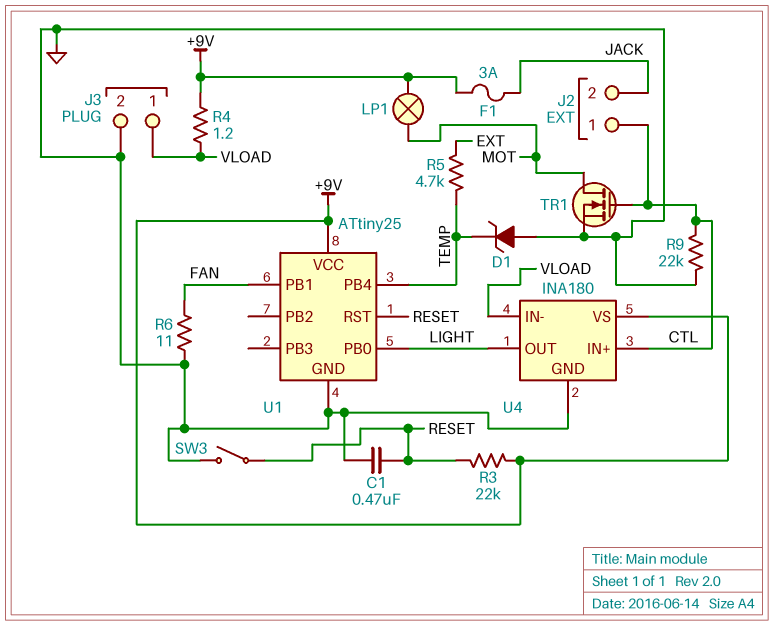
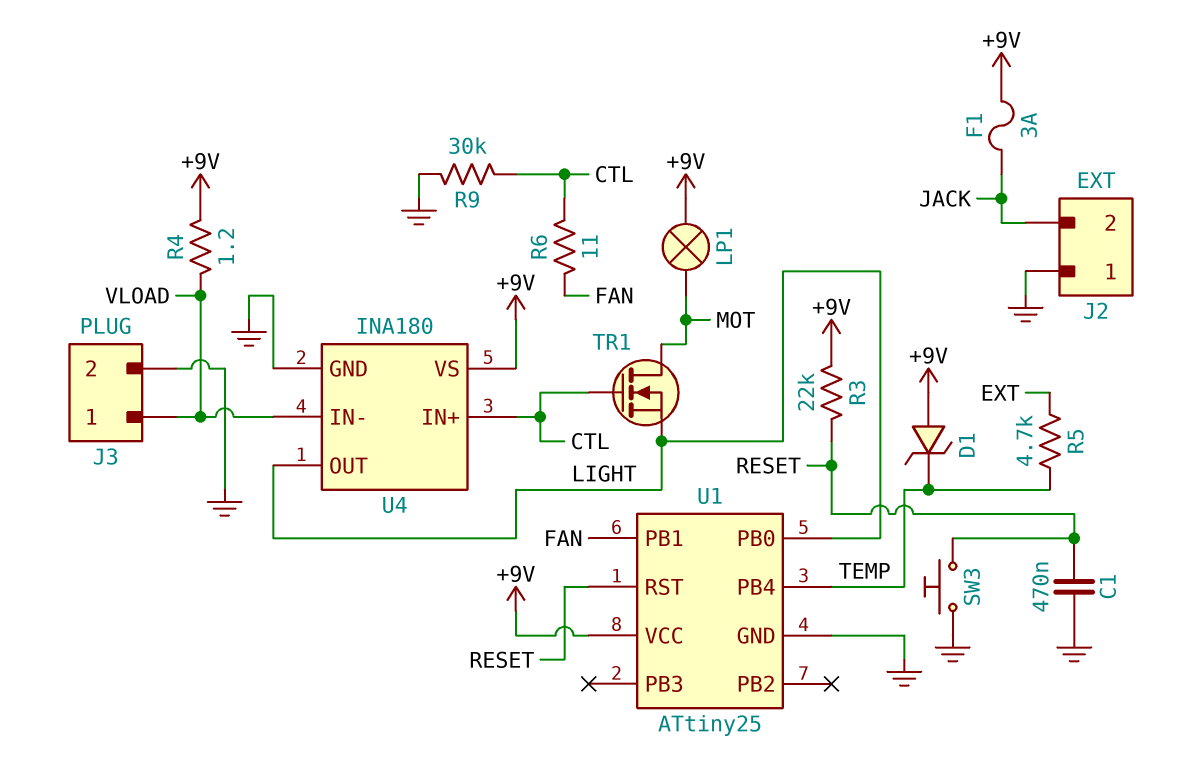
D1: zener (A GND, K TEMP) -> zener (A +9V, K TEMP)
J2 pin 1: CTL -> GND
R6: 11 (FAN, GND) -> 11 (CTL, FAN)
R9: 22k (CTL, GND) -> 30k (CTL, GND)
SW3: switch (GND, RESET) -> button (GND, RESET)
TR1: NMOS (G CTL, D MOT, S GND) -> NMOS (G CTL, D MOT, S LIGHT)

